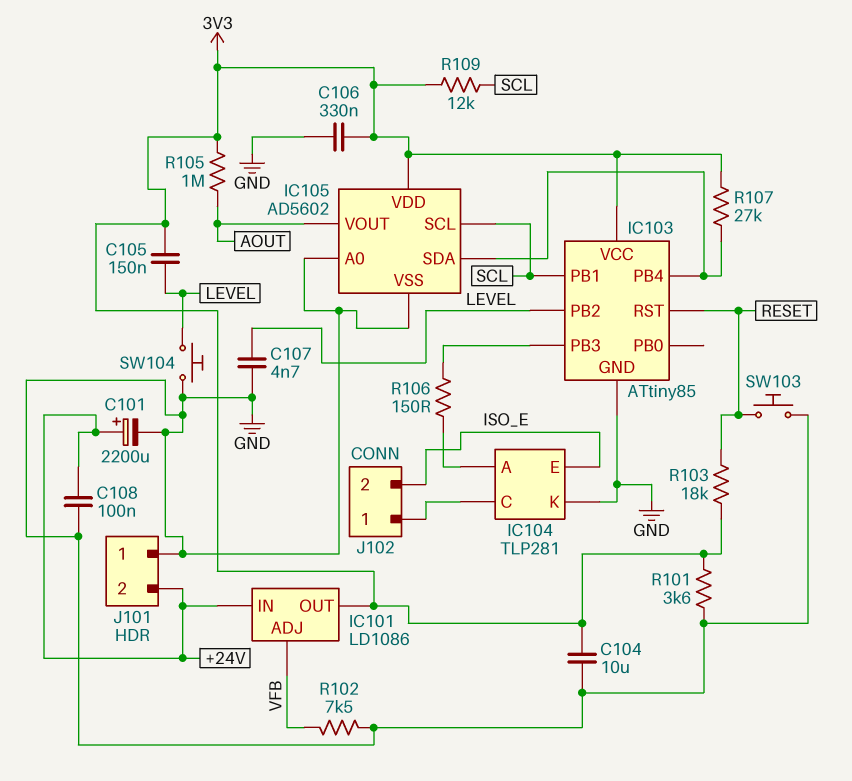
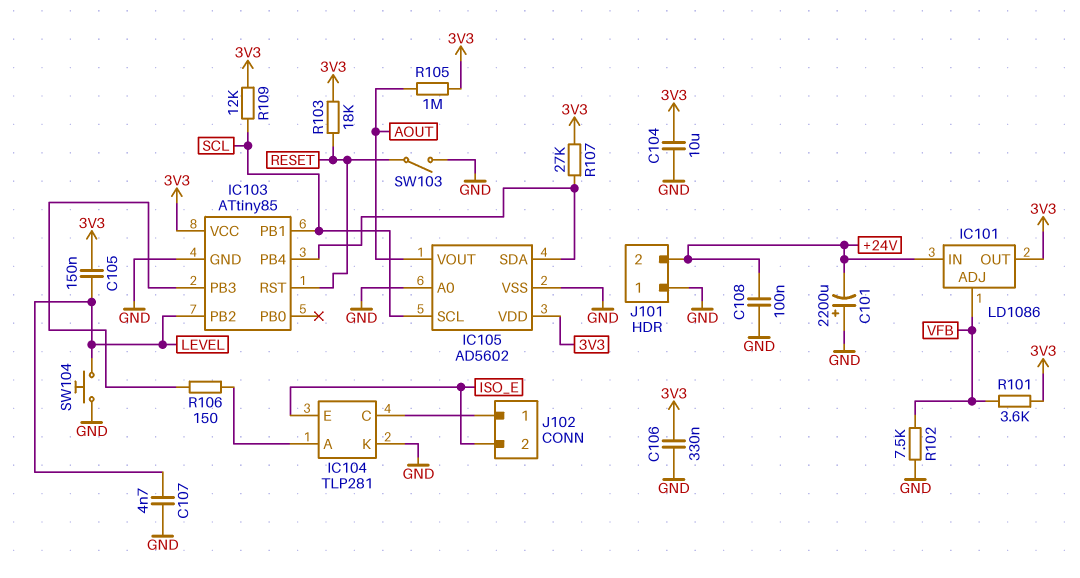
C101: 2200uF (plus +24V, minus GND) -> 2200uF (plus GND, minus +24V)
R101: 3.6k (3V3, GND) -> 3.6k (3V3, VFB)
SW103: button (GND, RESET) -> switch (GND, RESET)

